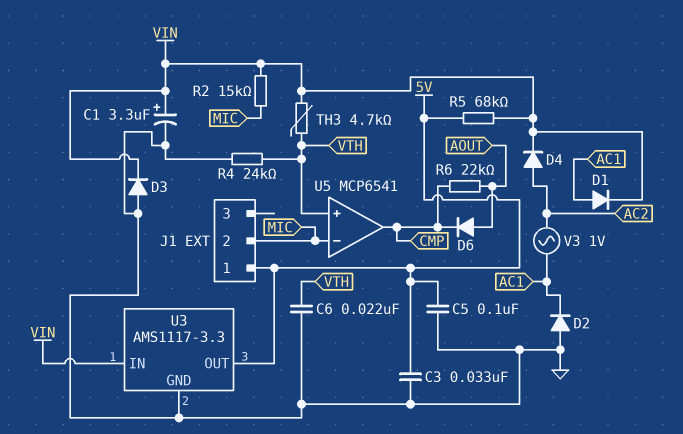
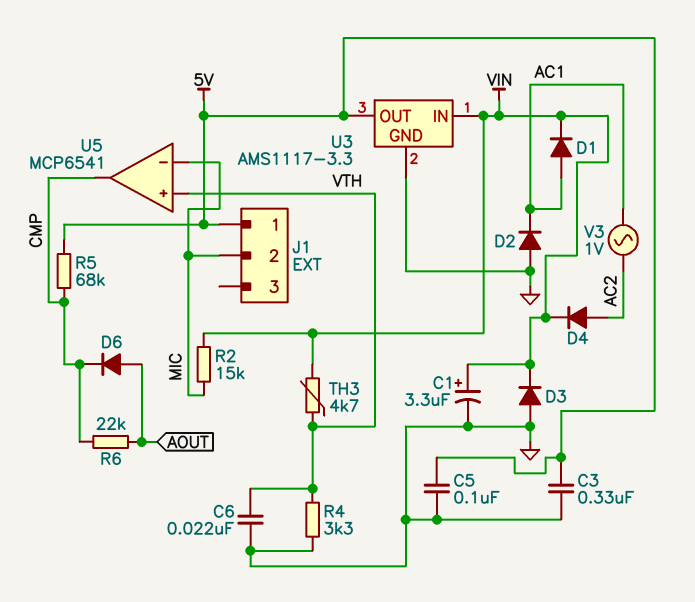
C3: 33nF (5V, GND) -> 330nF (5V, GND)
R4: 24k (GND, VTH) -> 3.3k (GND, VTH)
R5: 68k (5V, VIN) -> 68k (5V, CMP)

